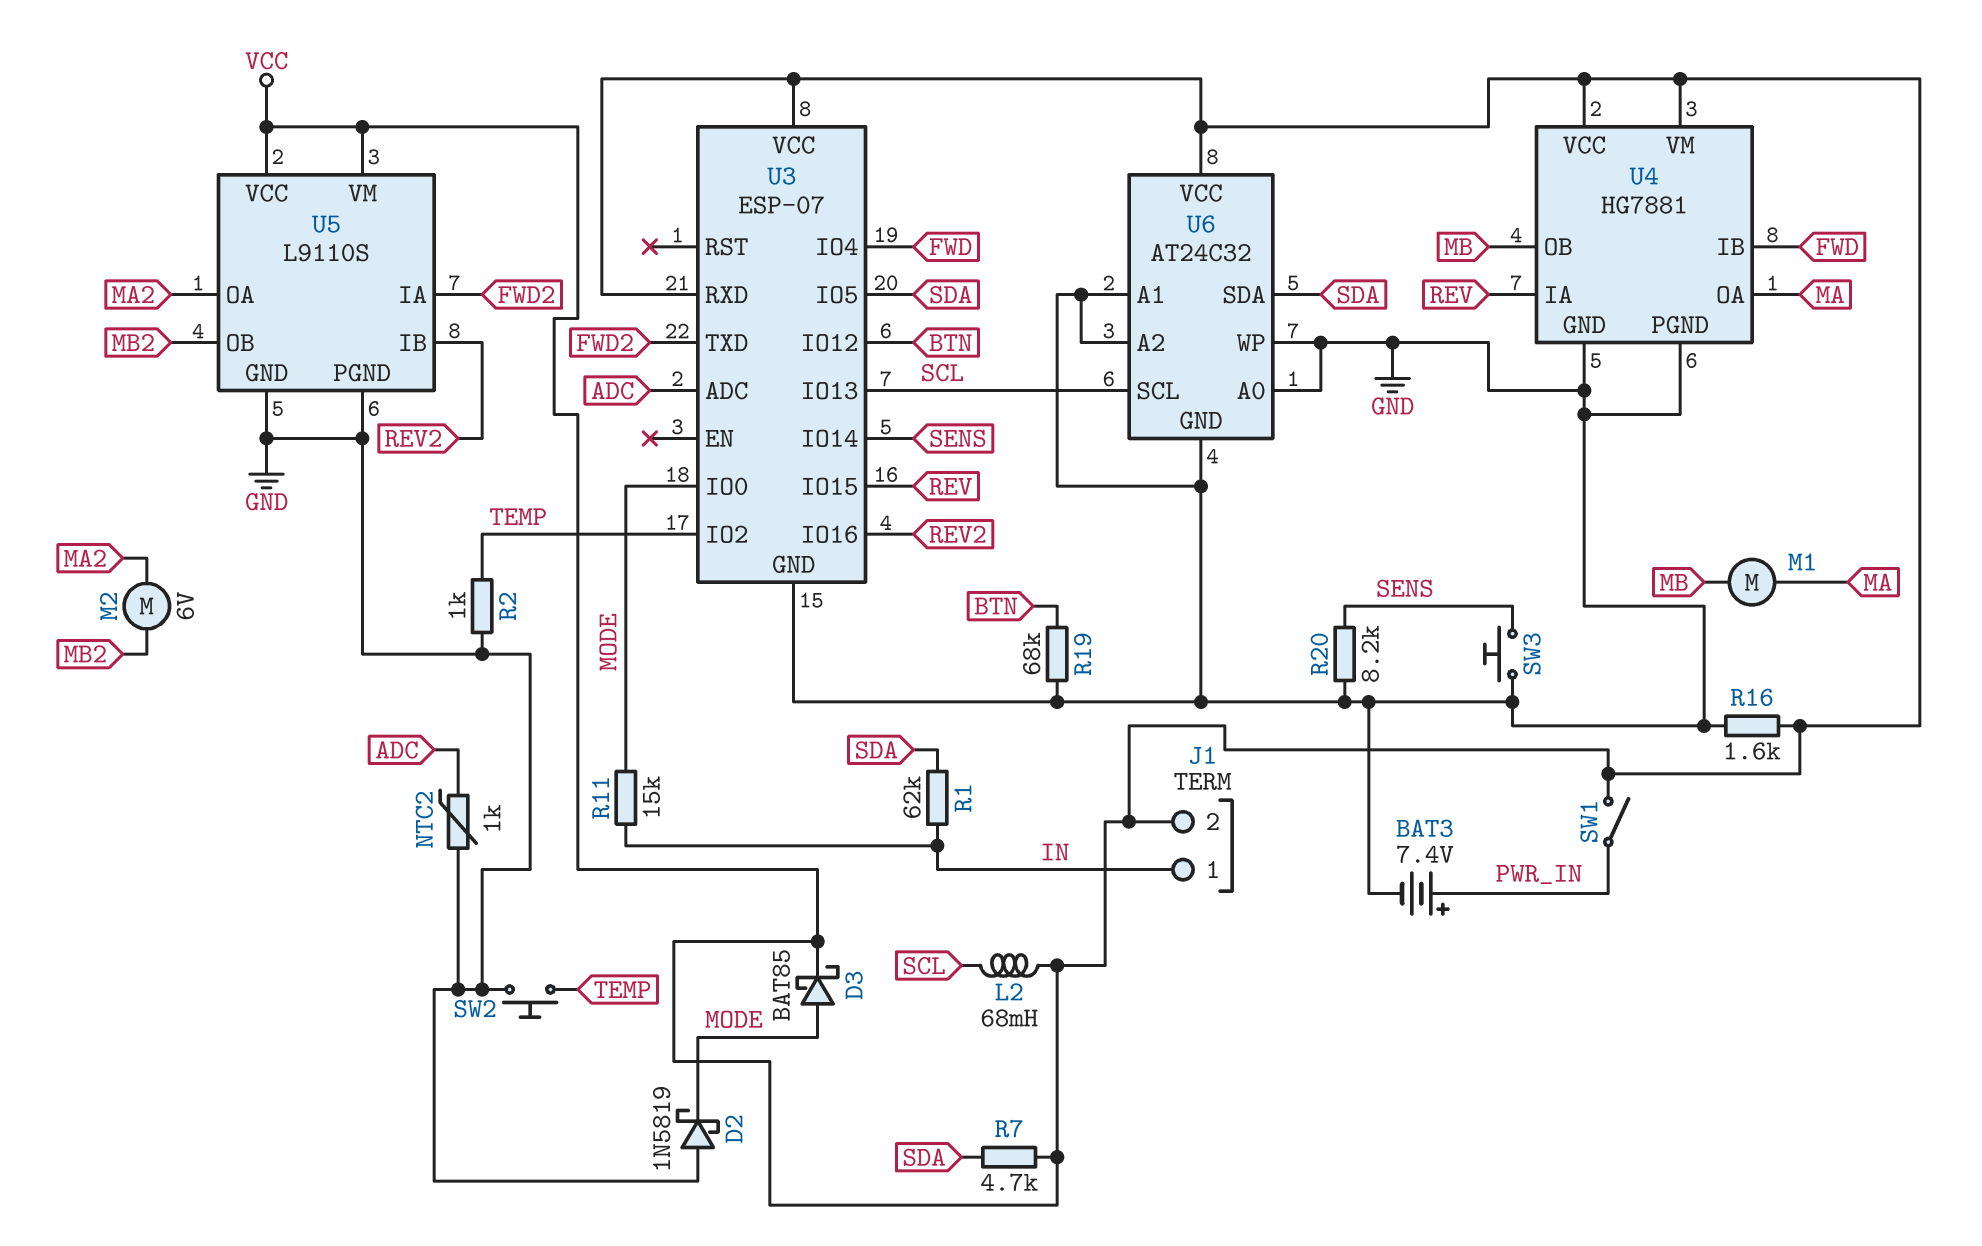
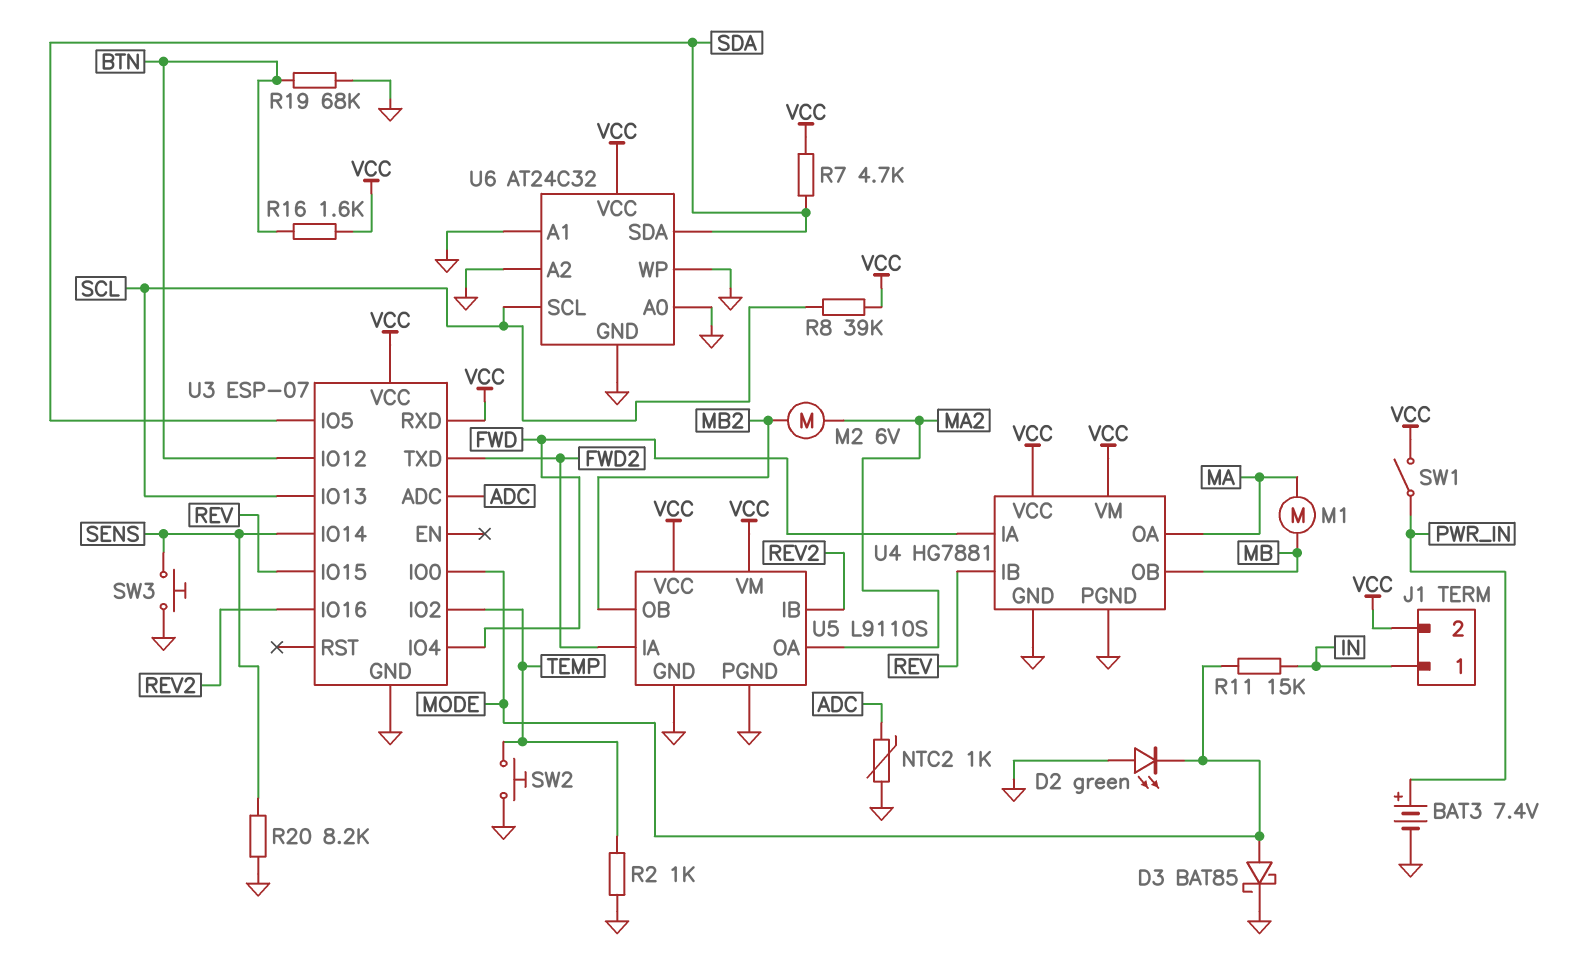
D2: schottky 1N5819 (A GND, K MODE) -> LED green (A GND, K MODE)
D3: schottky BAT85 (A MODE, K VCC) -> schottky BAT85 (A MODE, K GND)
L2: 68mH (SCL, VCC) -> none
R1: 62k (IN, SDA) -> none
R8: none -> 39k (SCL, VCC)
R16: 1.6k (GND, VCC) -> 1.6k (BTN, VCC)
U4 pin IA: REV -> FWD
U4 pin IB: FWD -> REV

